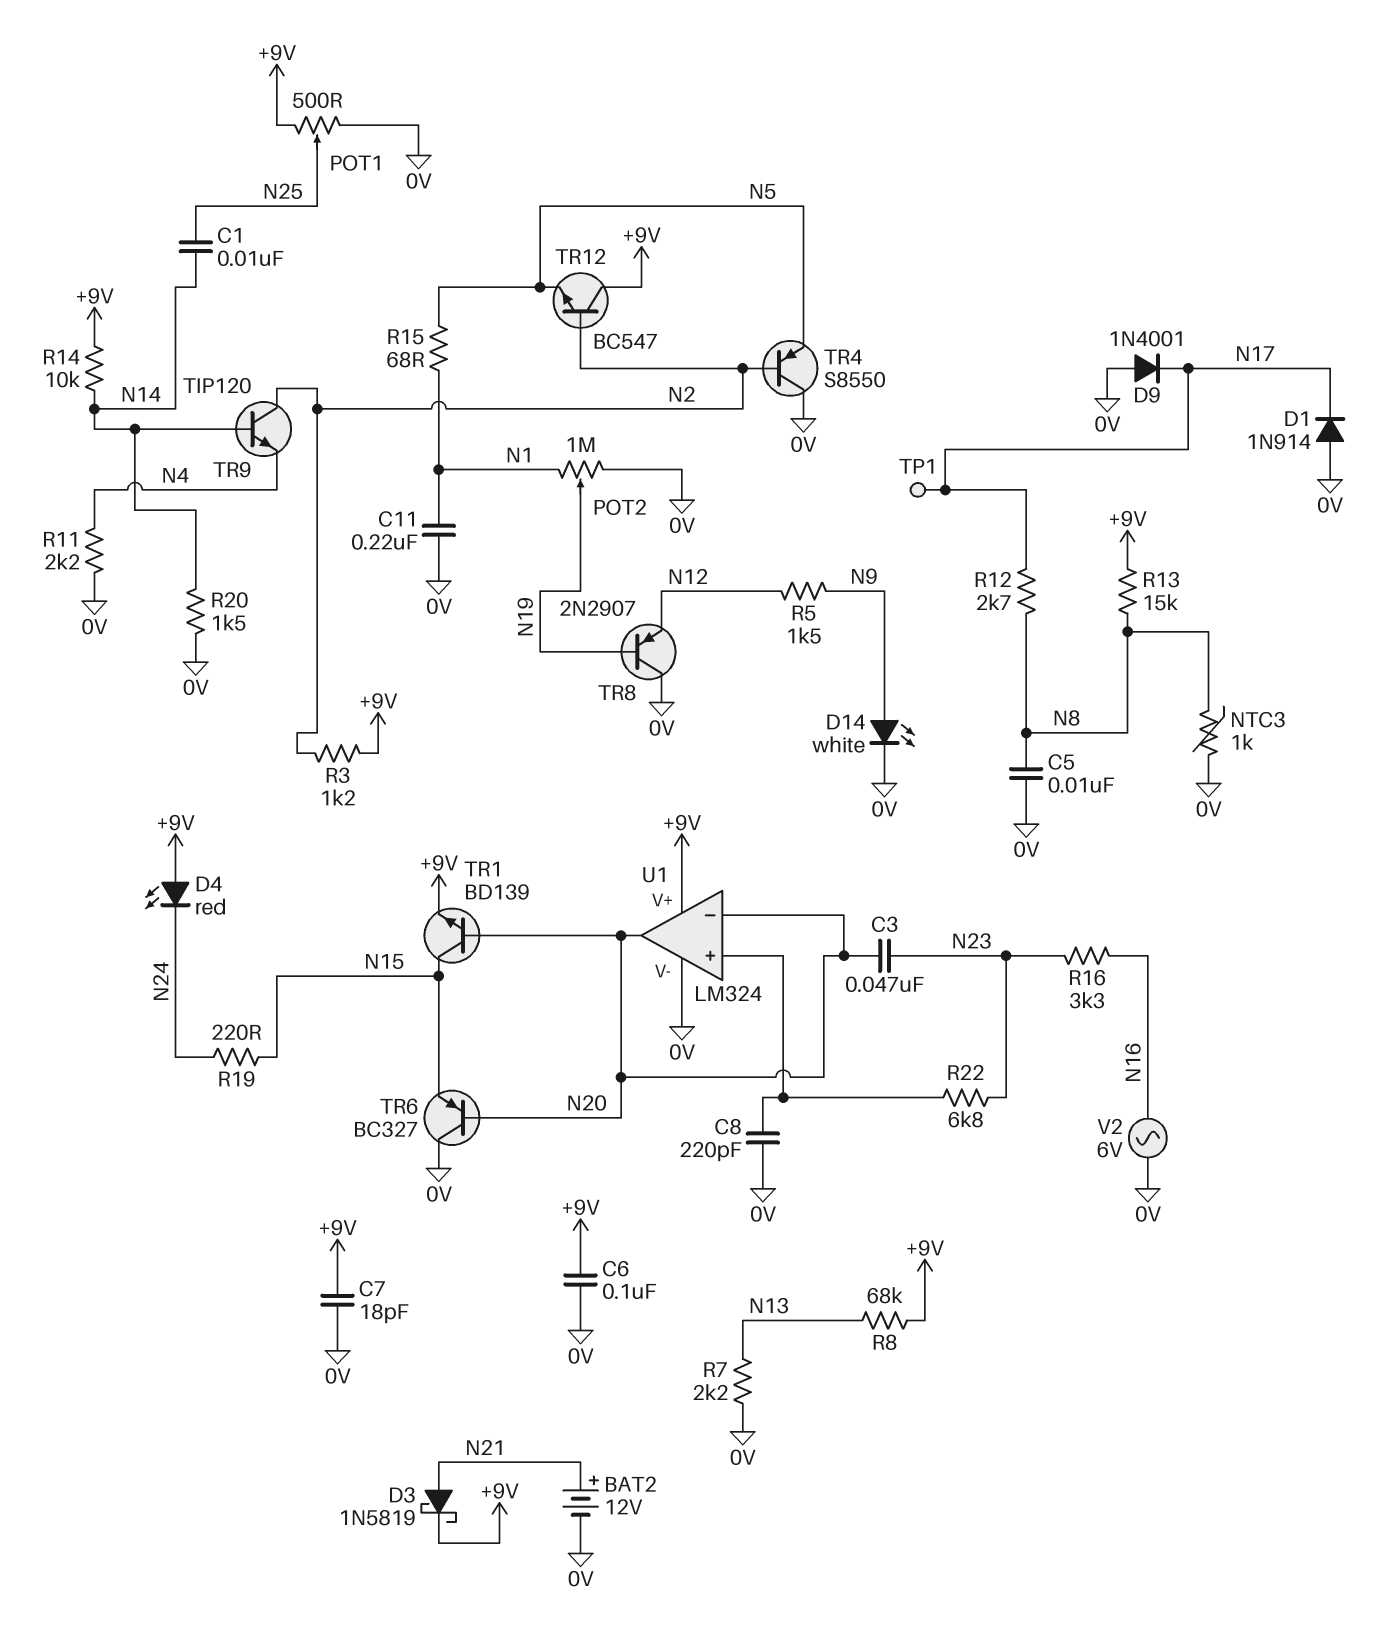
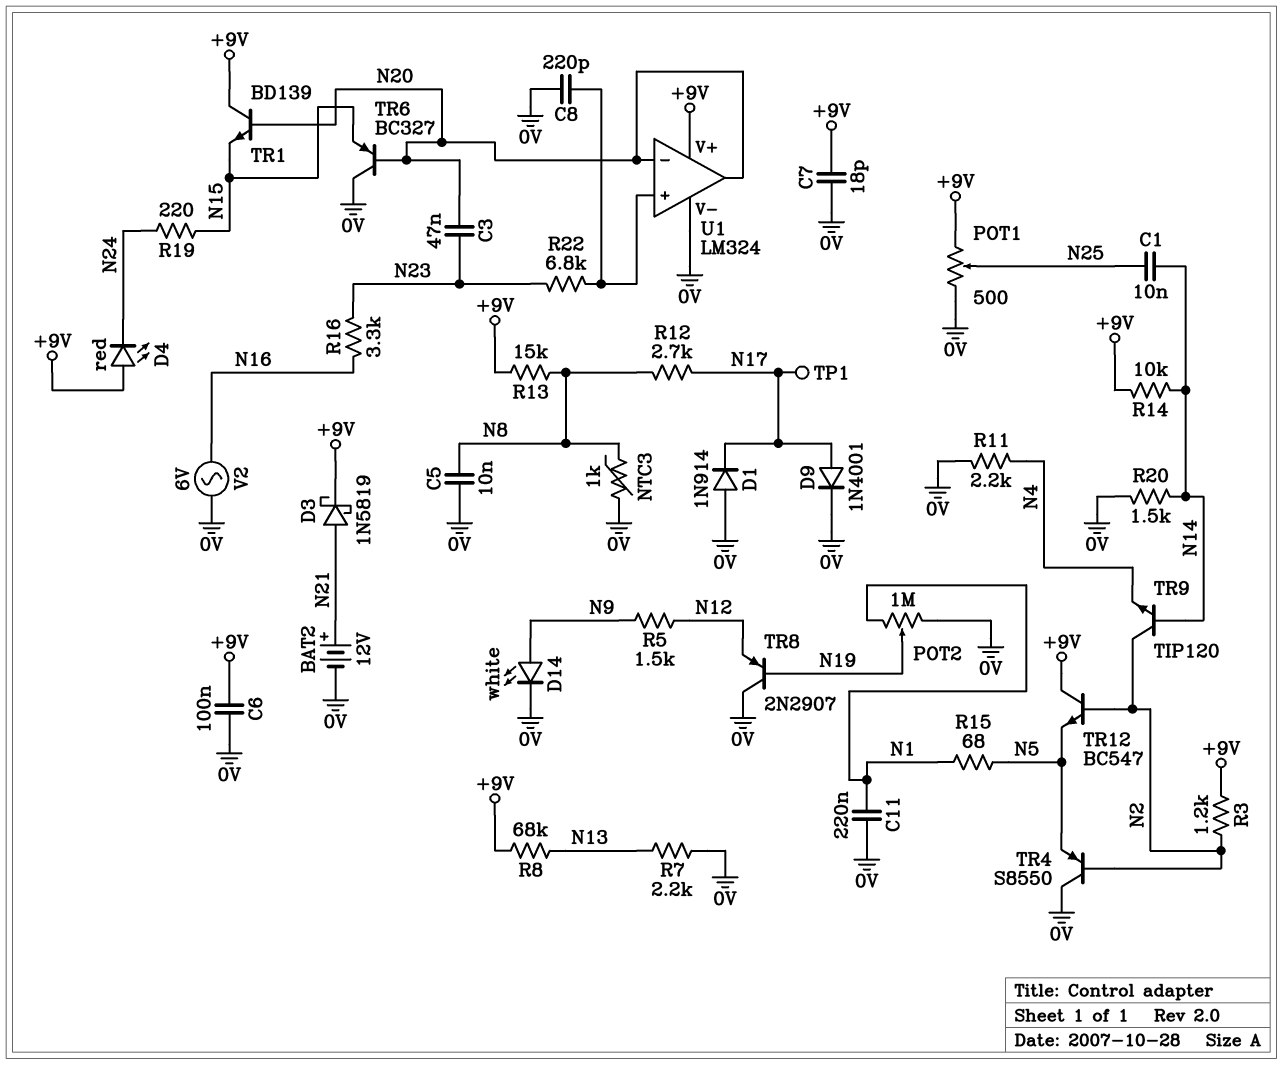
D9: diode 1N4001 (A 0V, K N17) -> diode 1N4001 (A N17, K 0V)
TR1: NPN BD139 (B N20, C N15, E +9V) -> NPN BD139 (B N20, C +9V, E N15)

